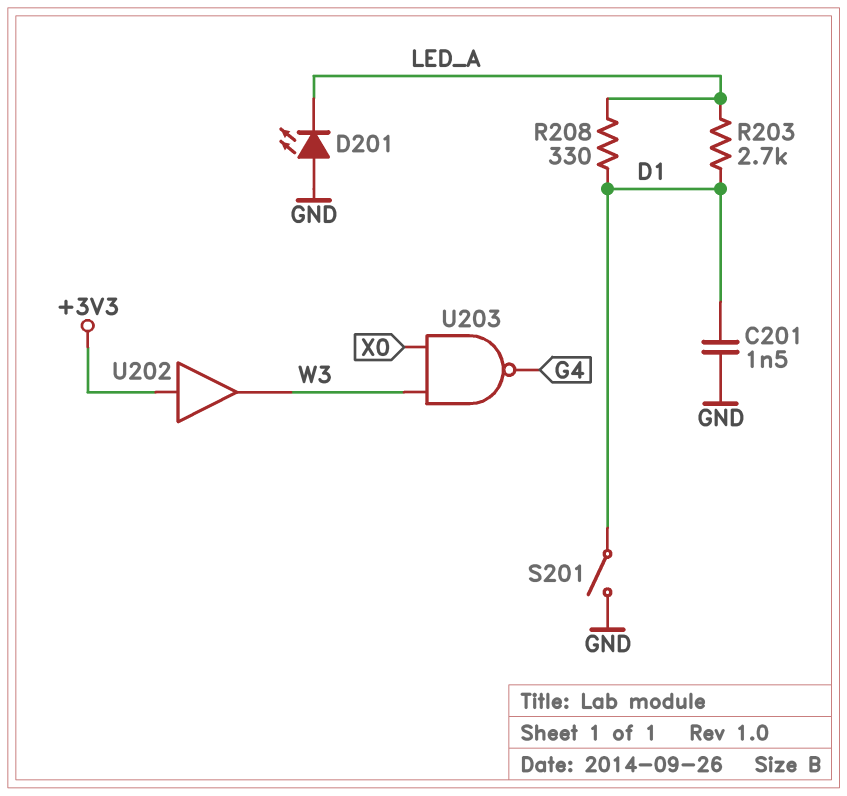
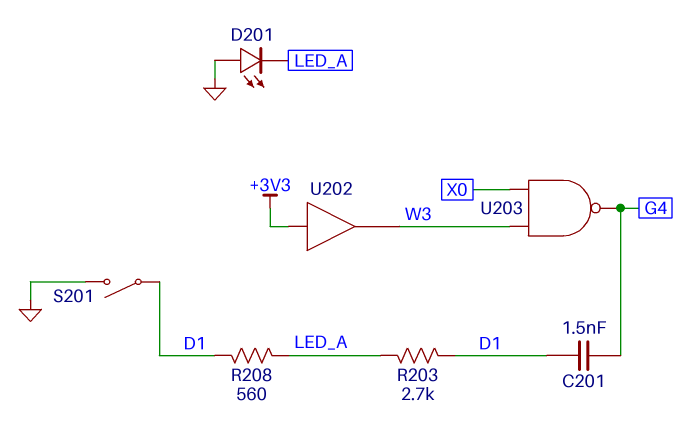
C201: 1.5nF (D1, GND) -> 1.5nF (D1, G4)
R208: 330 (D1, LED_A) -> 560 (D1, LED_A)

